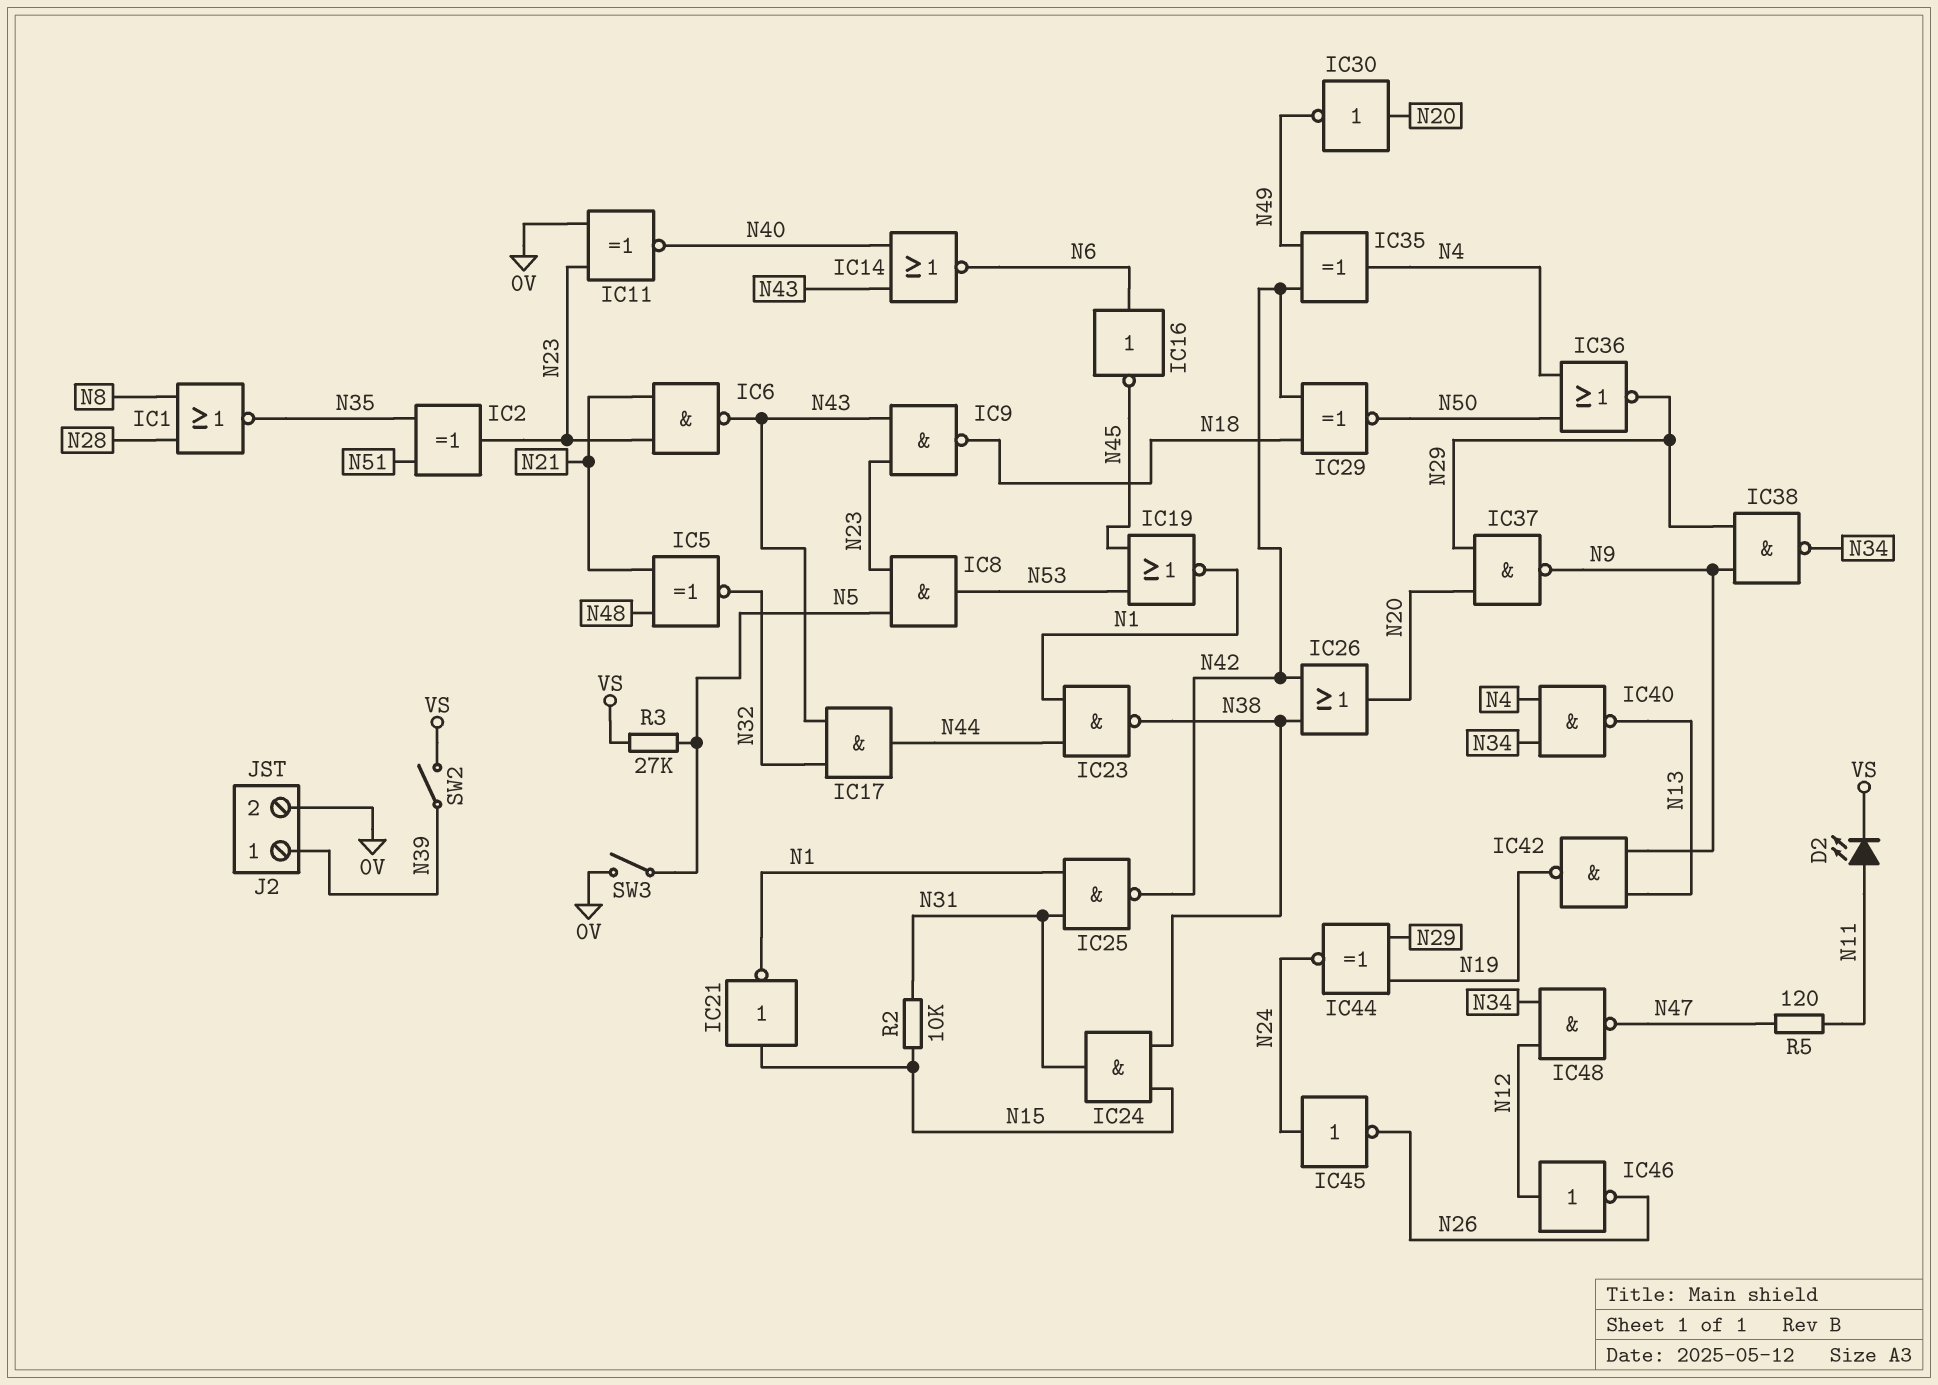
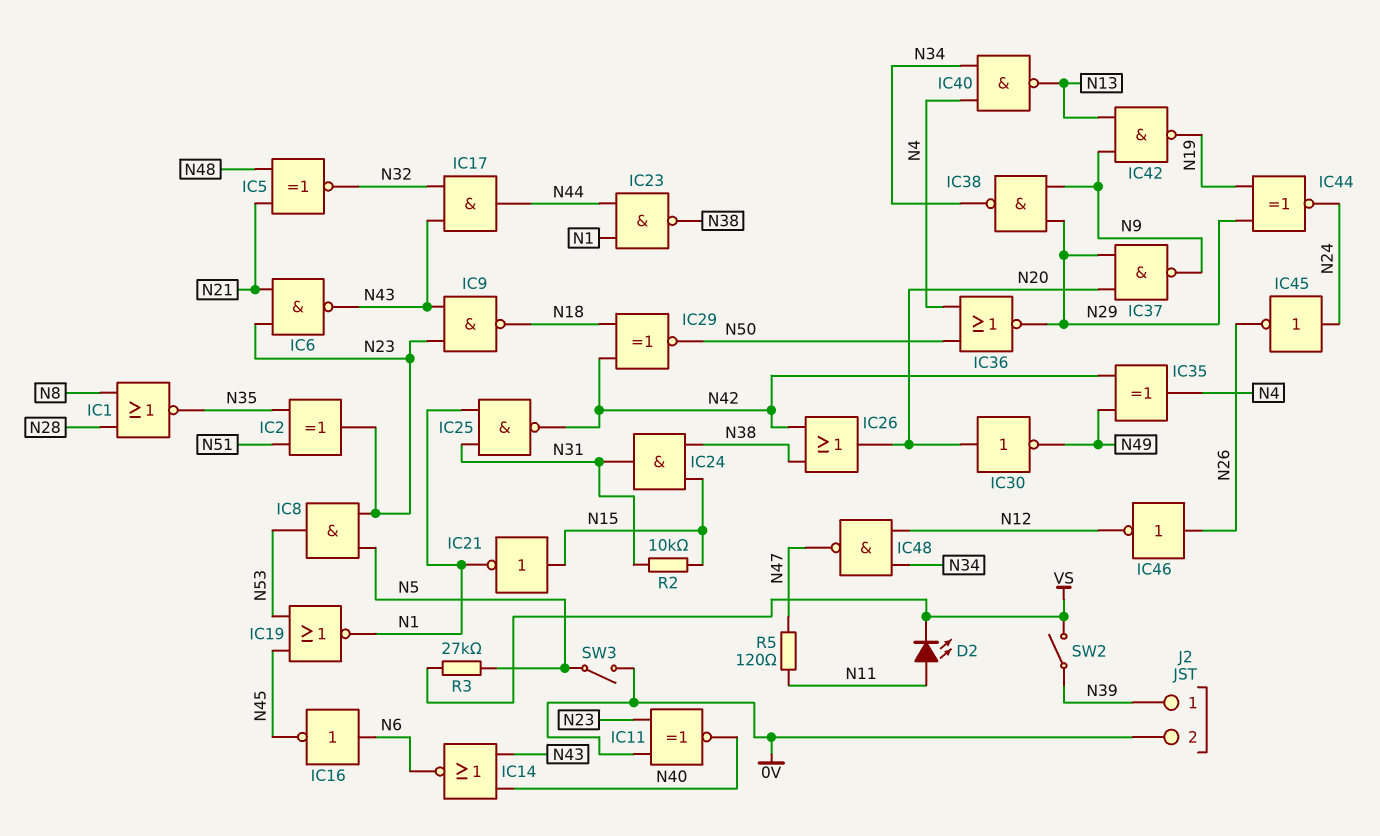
IC46: NOT (in N12, out N26) -> NOT (in N26, out N12)

